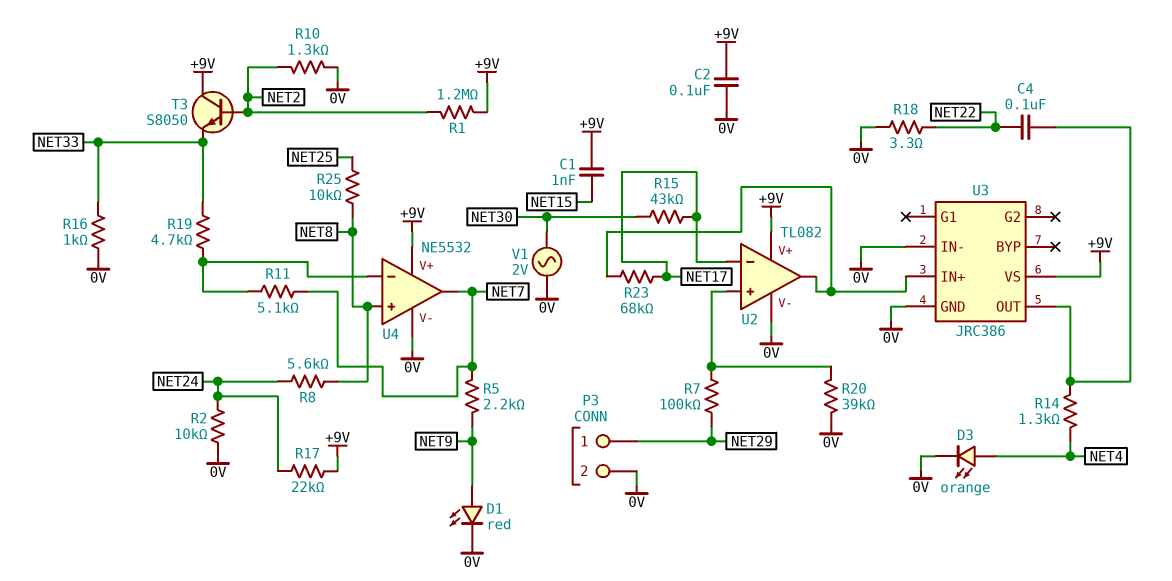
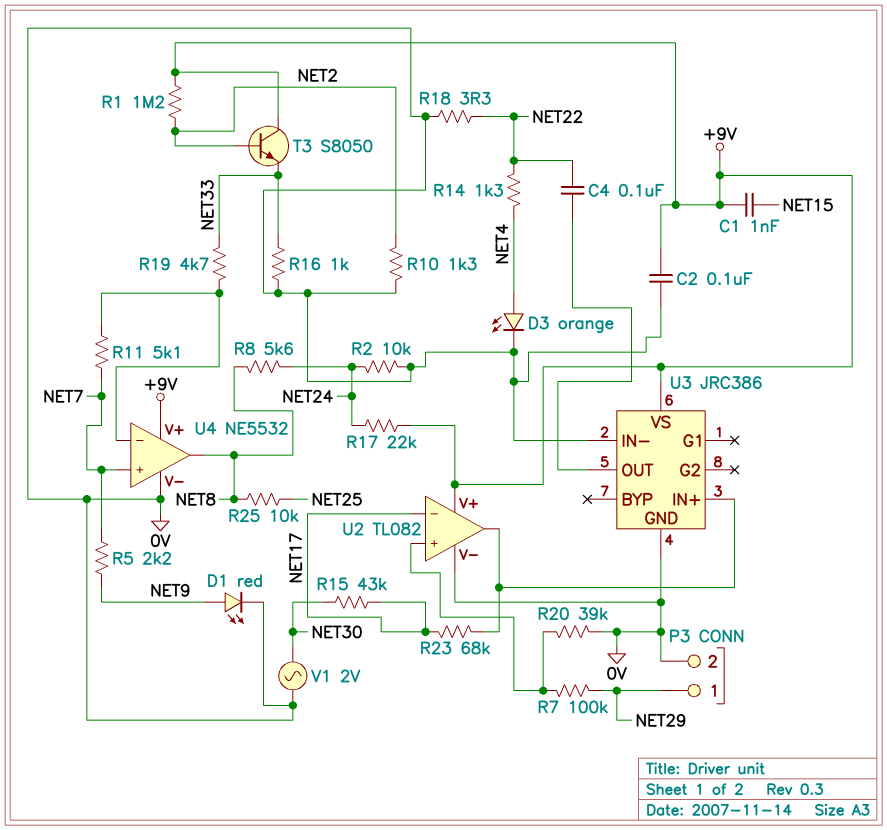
R14: 1.3k (NET4, U3/OUT) -> 1.3k (NET4, NET22)
U4 pin in+: NET8 -> NET7
U4 pin out: NET7 -> NET8

